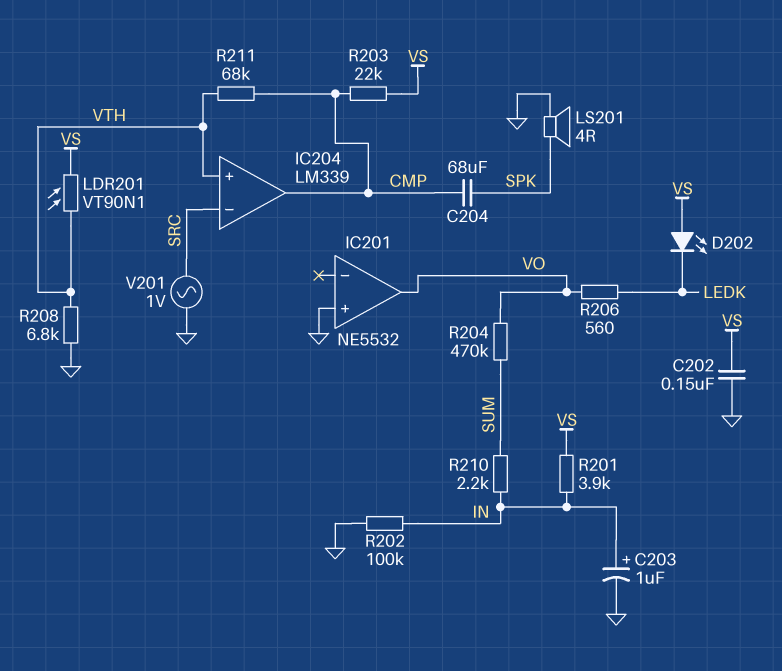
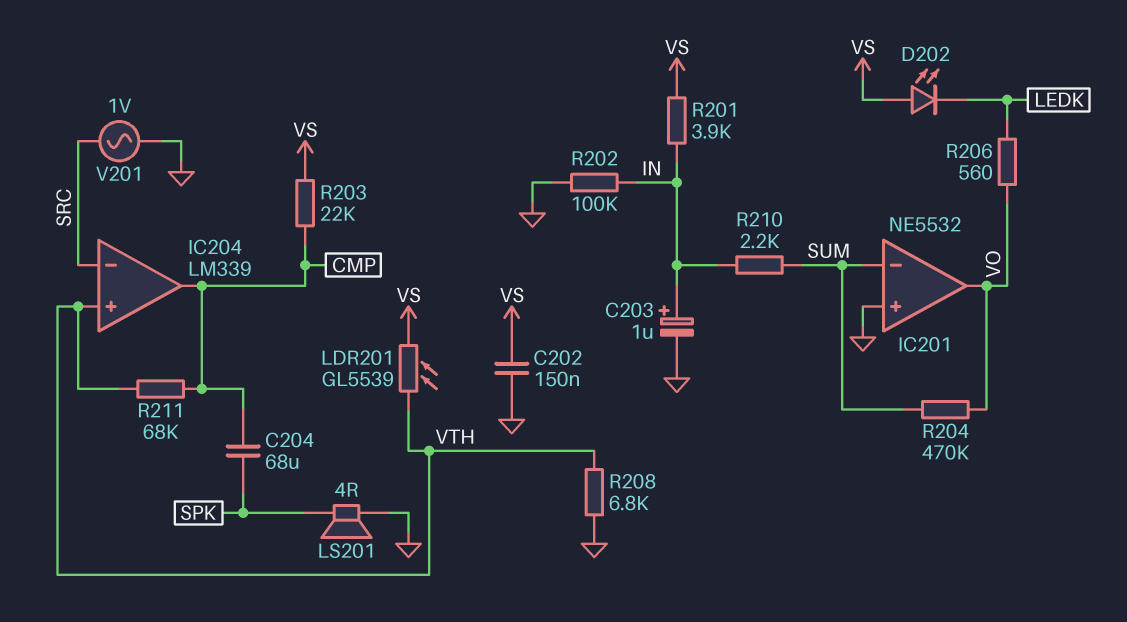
IC201 pin in-: none -> SUM
LDR201: VT90N1 (VS, VTH) -> GL5539 (VS, VTH)

